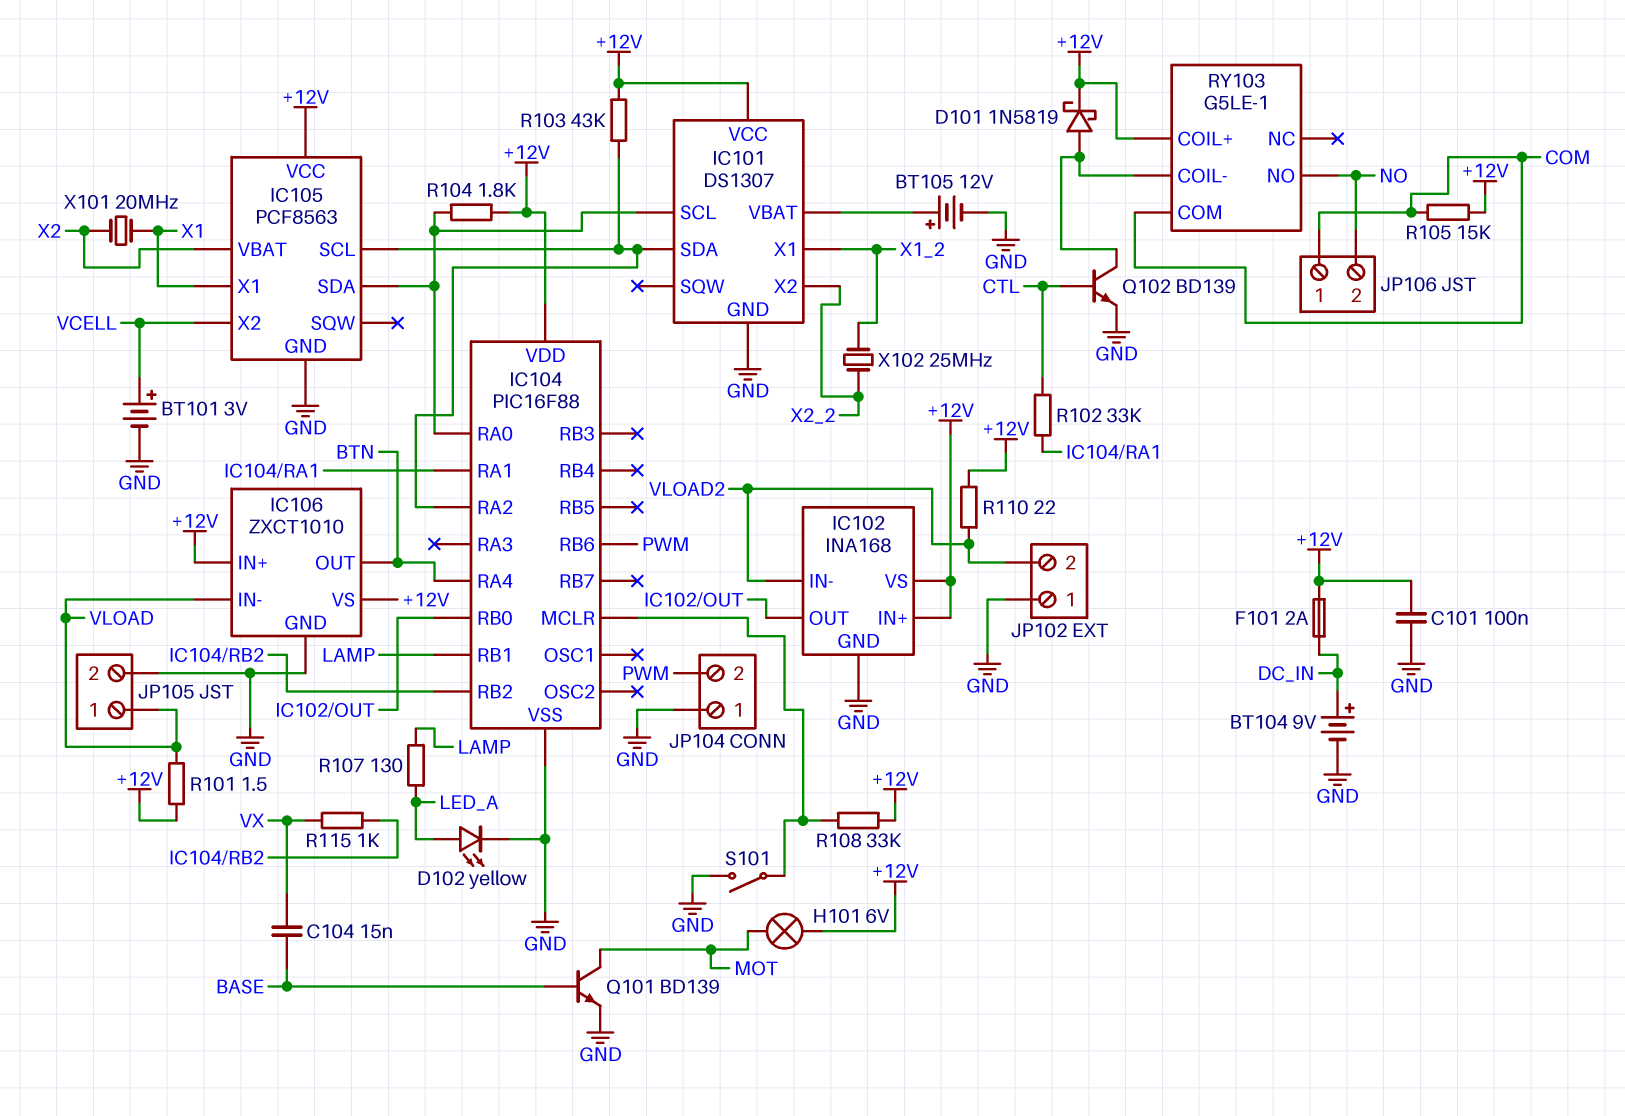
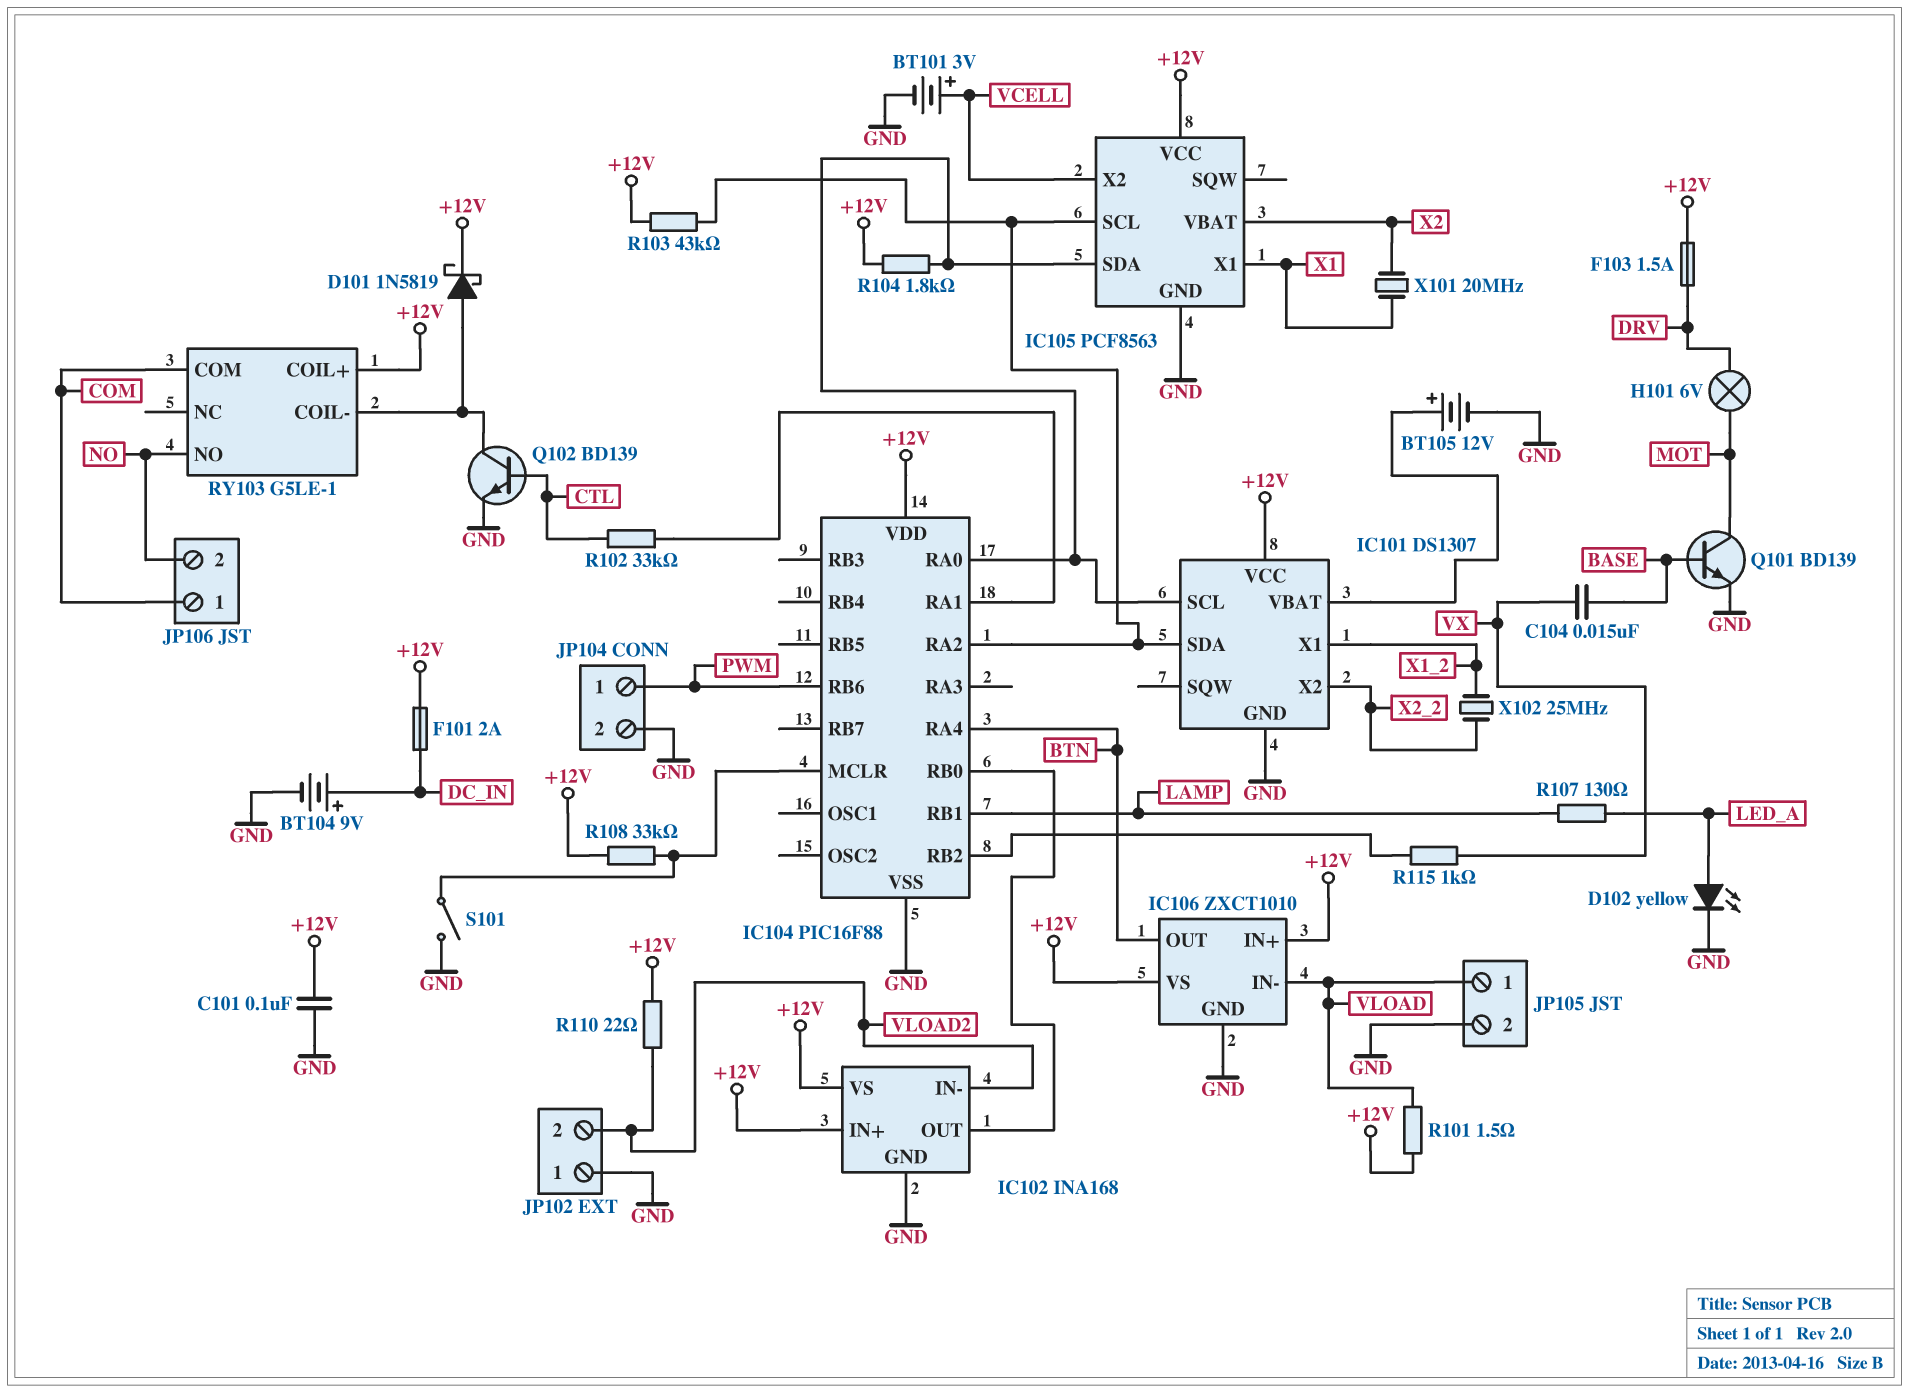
F103: none -> 1.5A (+12V, DRV)
H101: lamp 6V (+12V, MOT) -> lamp 6V (DRV, MOT)
JP104 pin 1: GND -> PWM
JP104 pin 2: PWM -> GND
R105: 15k (+12V, COM) -> none

